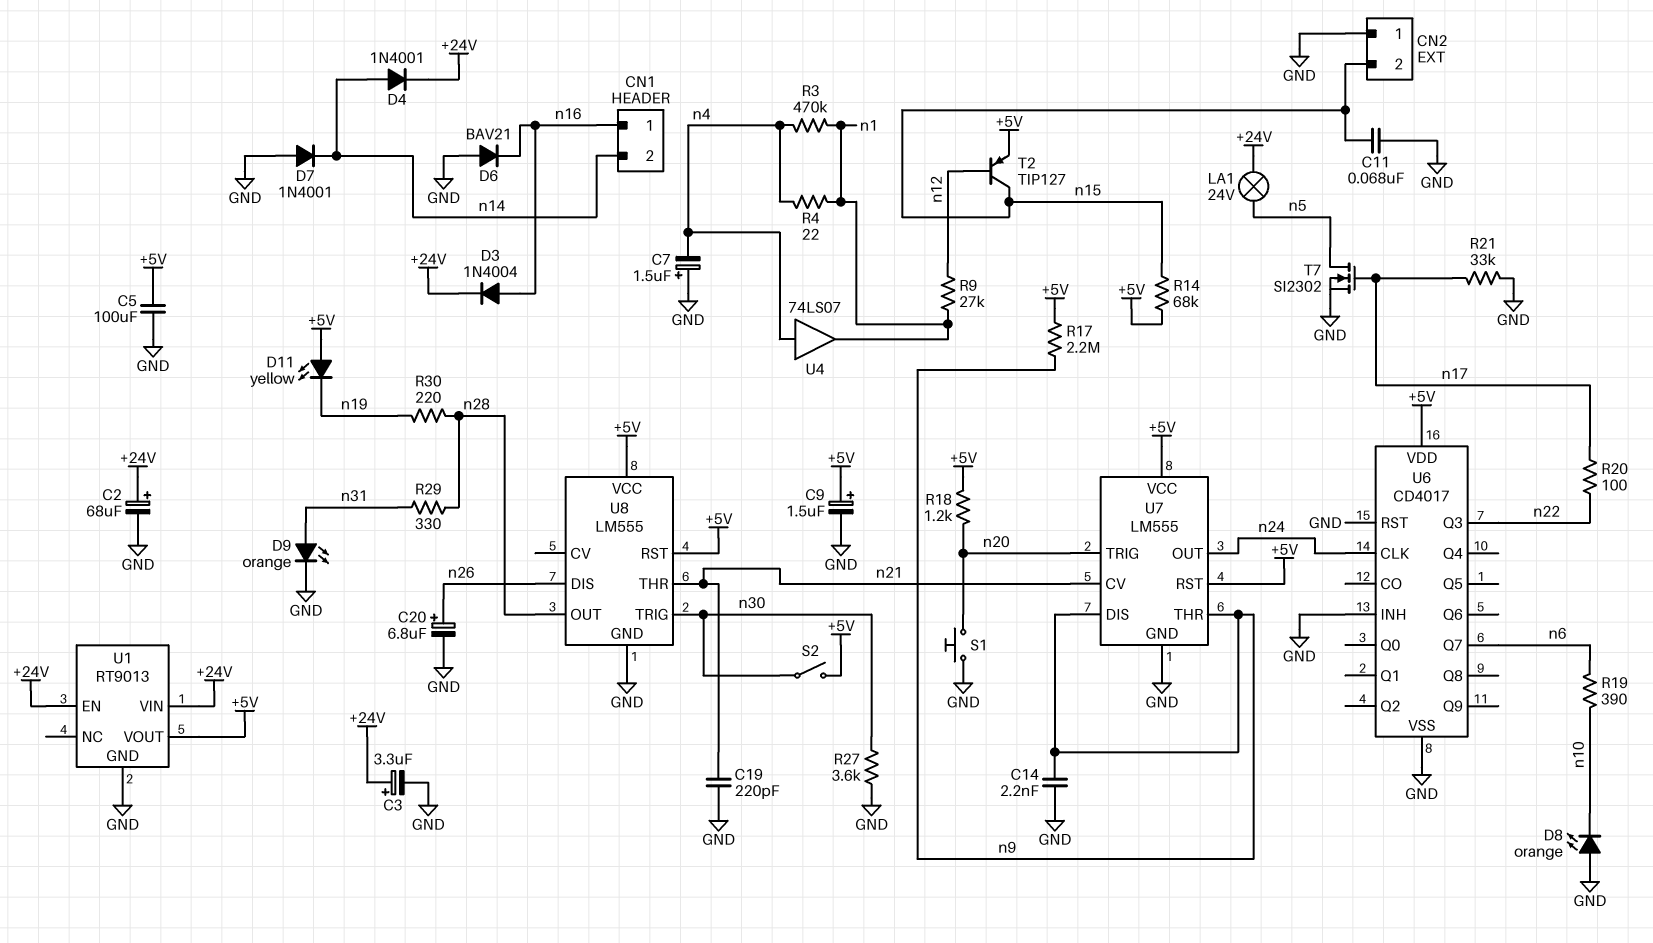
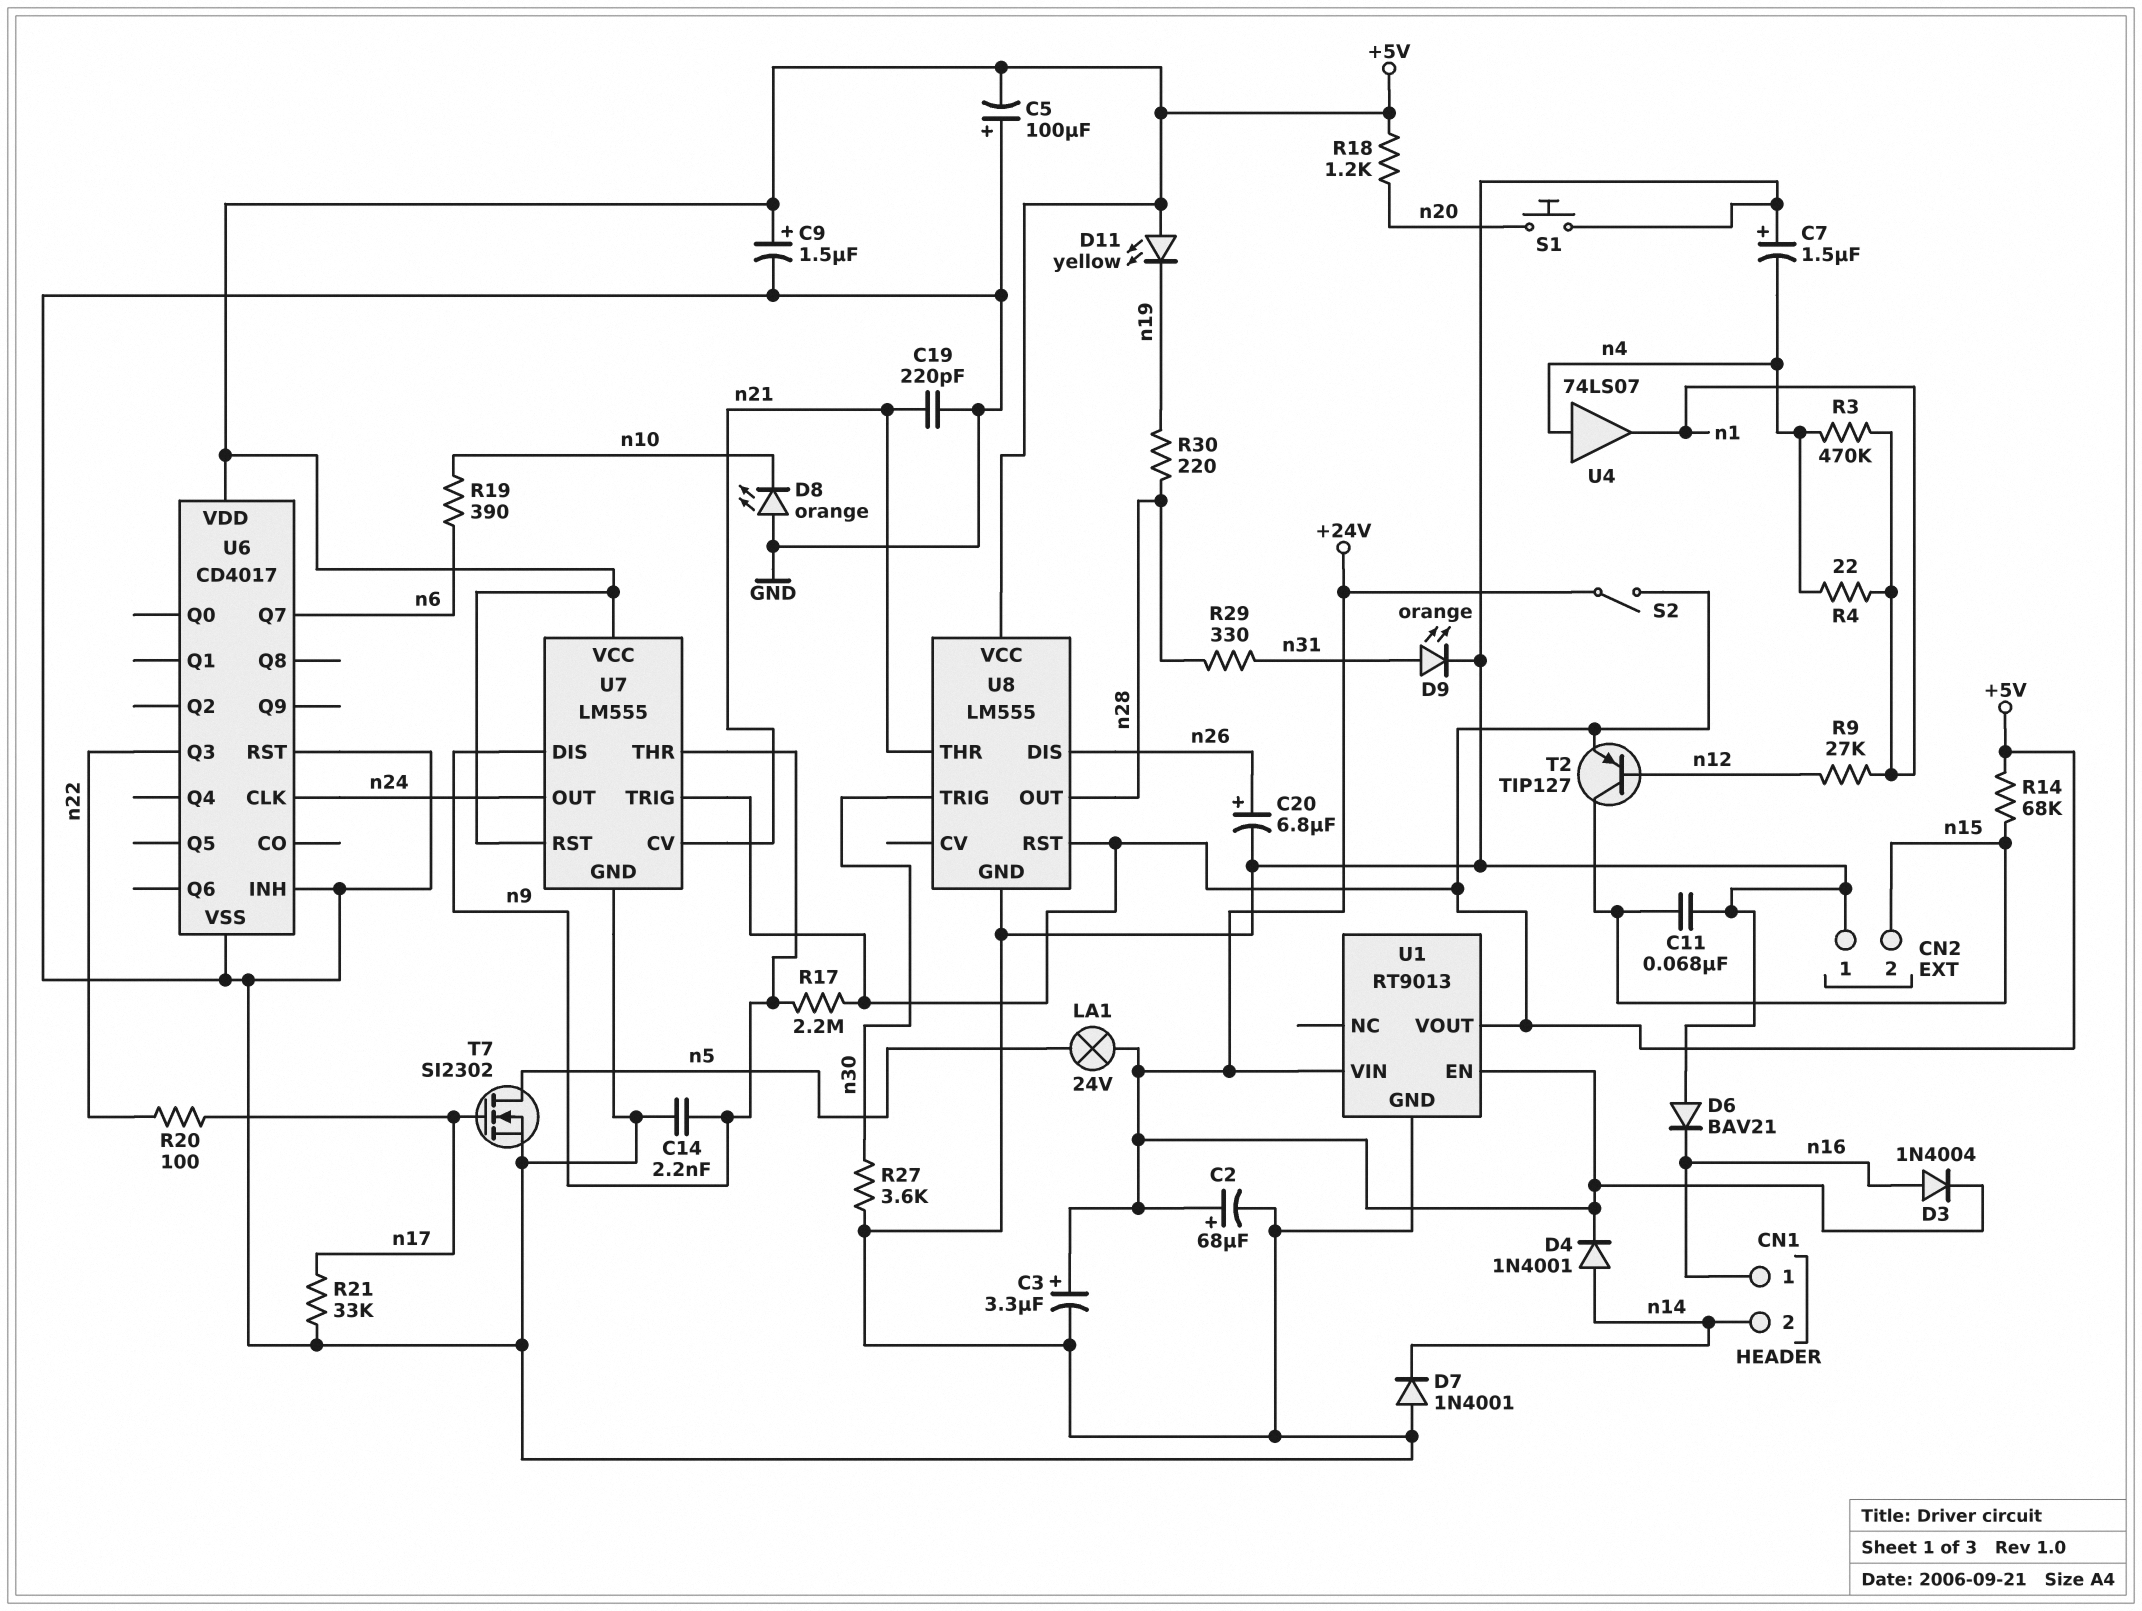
C5: 100uF (+5V, GND) -> 100uF (plus GND, minus +5V)
S2: switch (+5V, n30) -> switch (+5V, +24V)
U7 pin TRIG: n20 -> +5V

